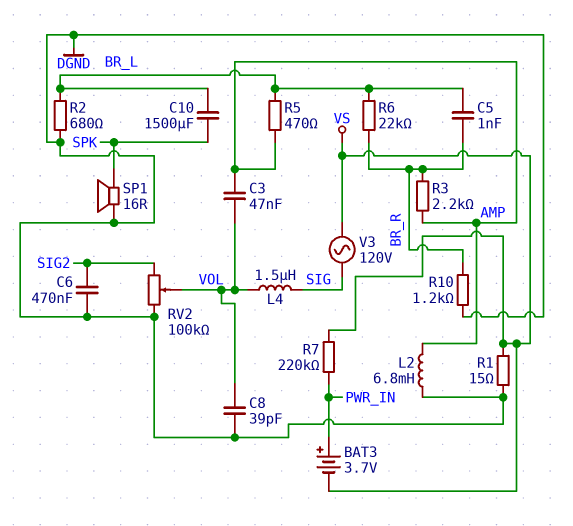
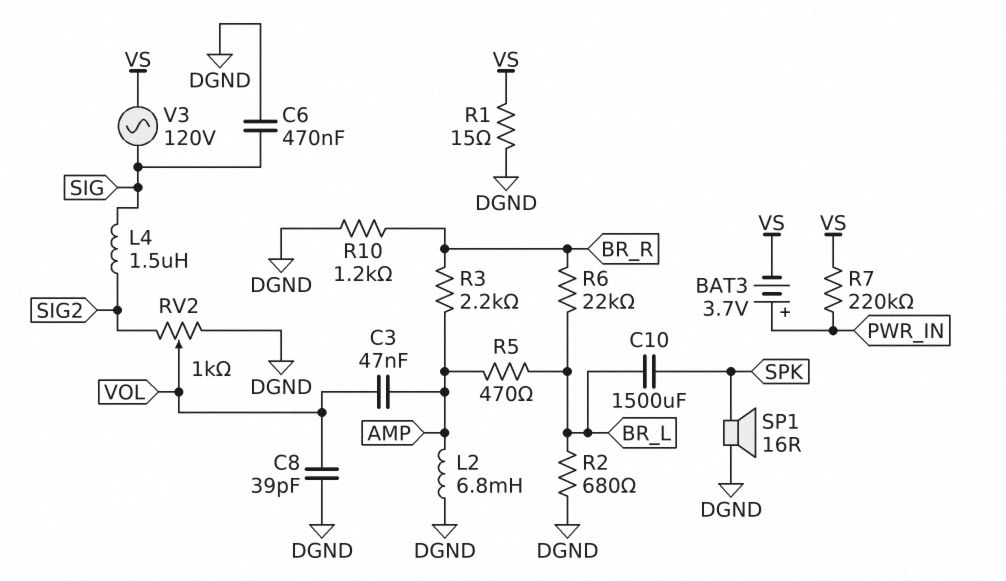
C5: 1nF (BR_L, BR_R) -> none
C6: 470nF (DGND, SIG2) -> 470nF (DGND, SIG)
L4: 1.5uH (SIG, VOL) -> 1.5uH (SIG, SIG2)
RV2: 100k (DGND, SIG2, wiper VOL) -> 1k (DGND, SIG2, wiper VOL)

